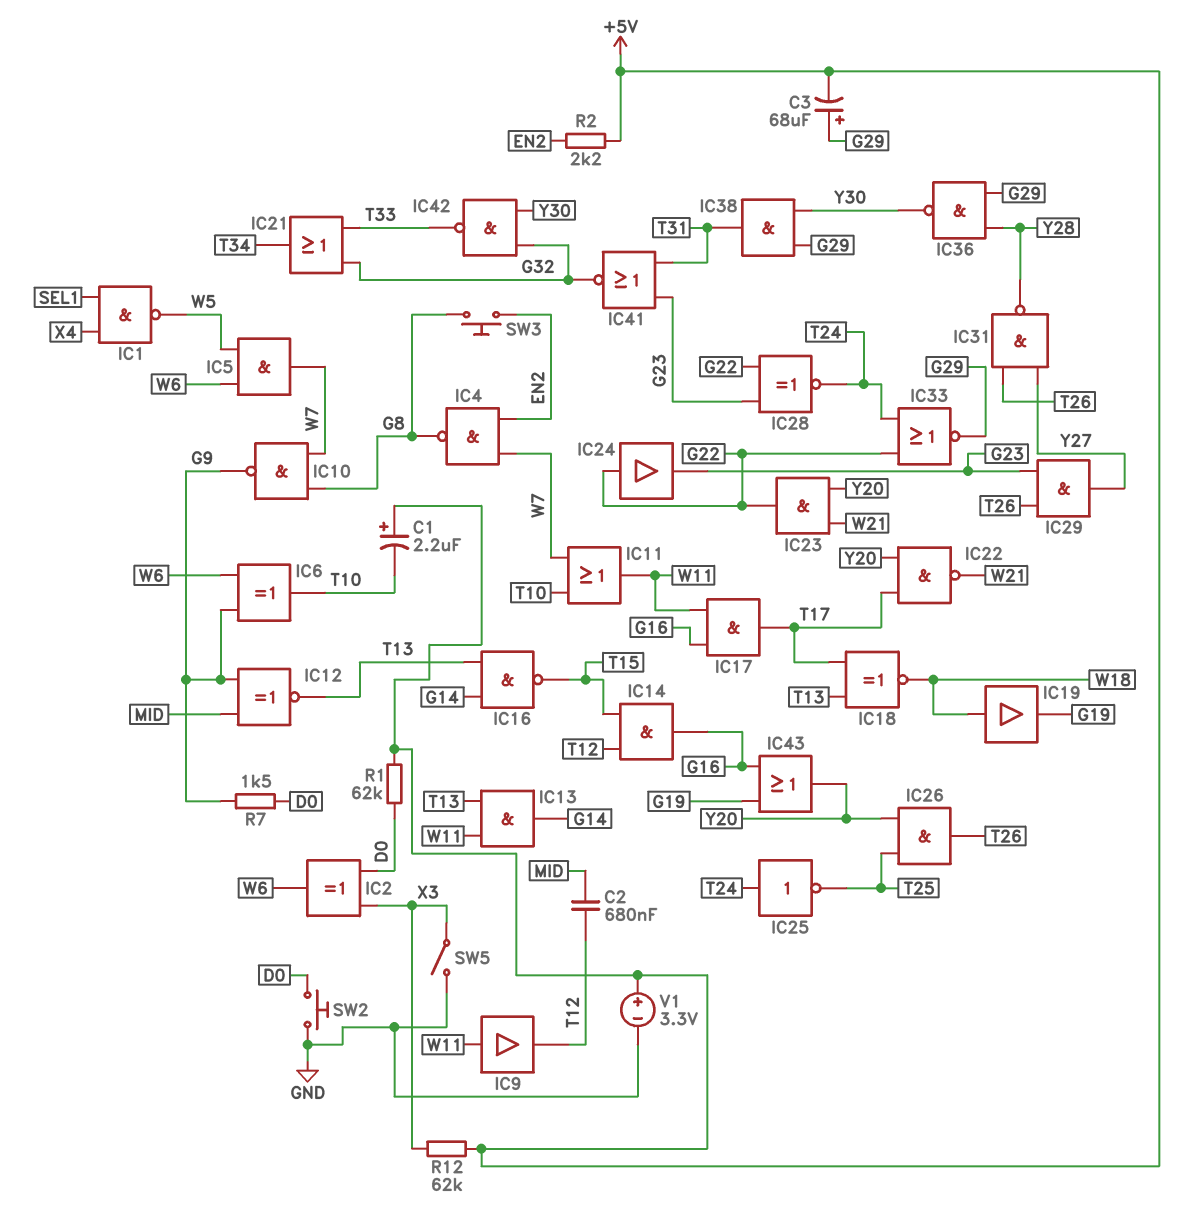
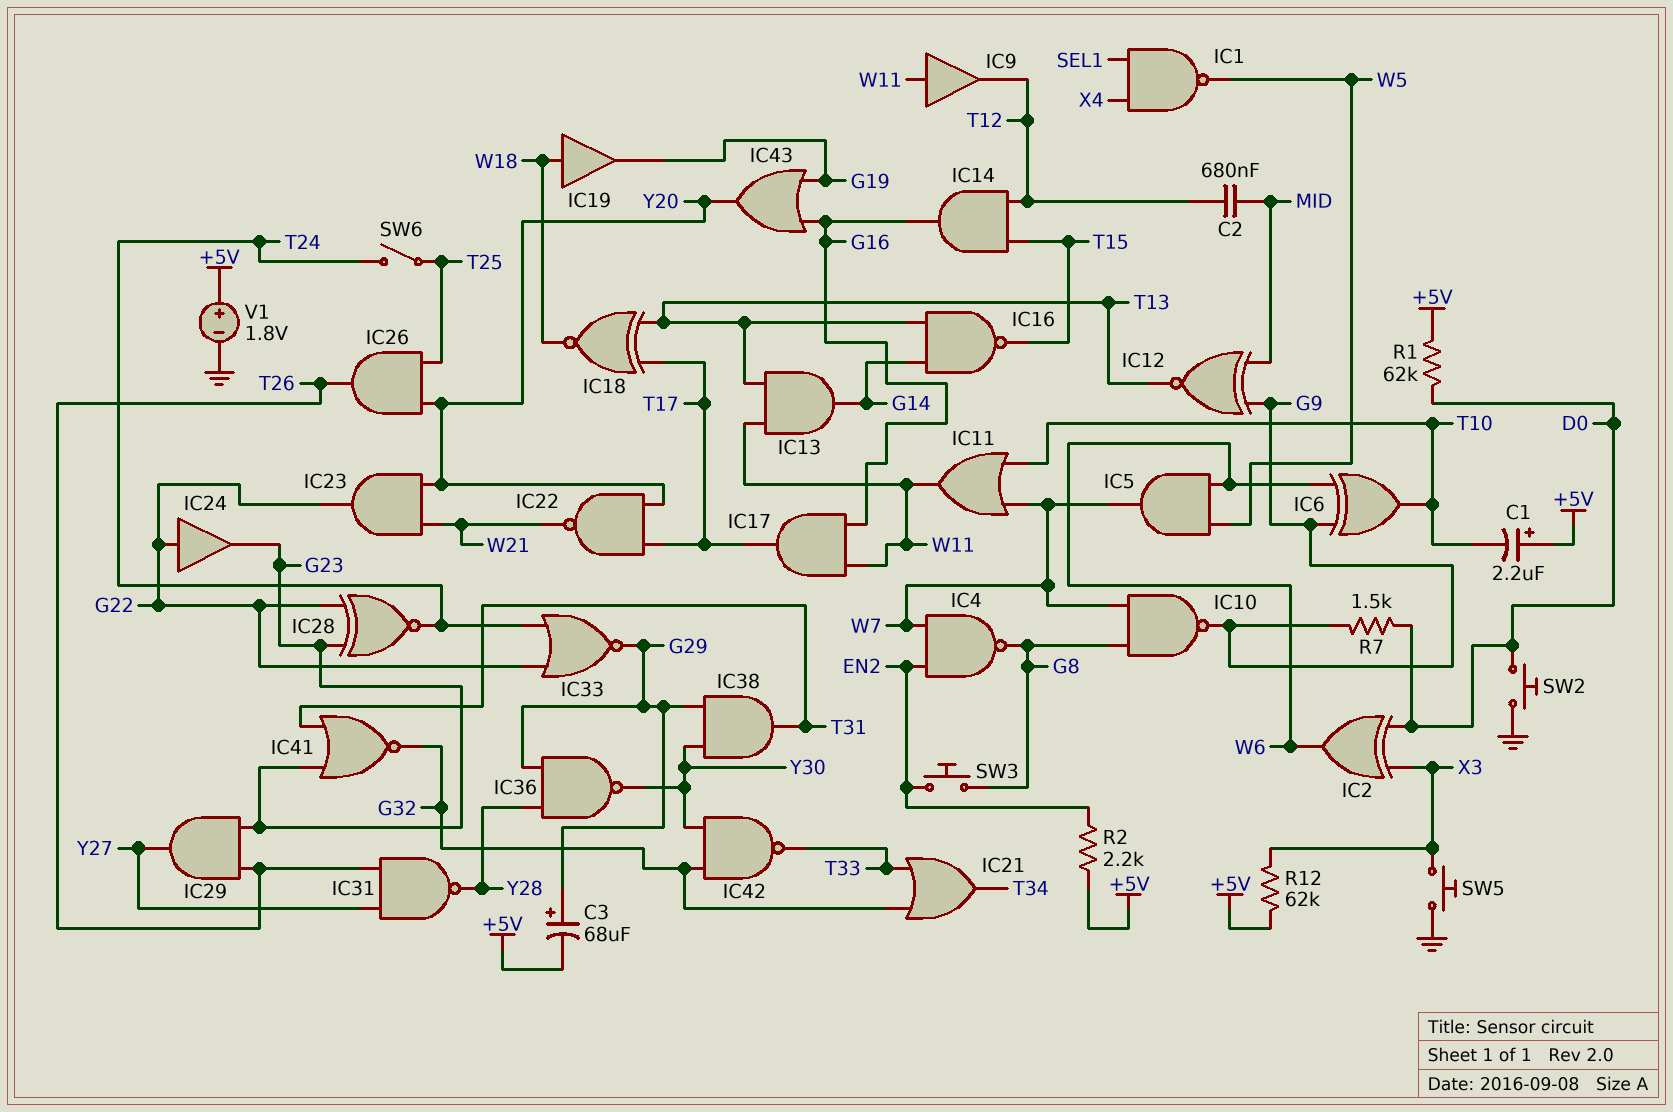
IC25: NOT (in T24, out T25) -> none
SW5: switch (GND, X3) -> button (GND, X3)
SW6: none -> switch (T24, T25)
V1: 3.3V (plus +5V, minus GND) -> 1.8V (plus +5V, minus GND)

